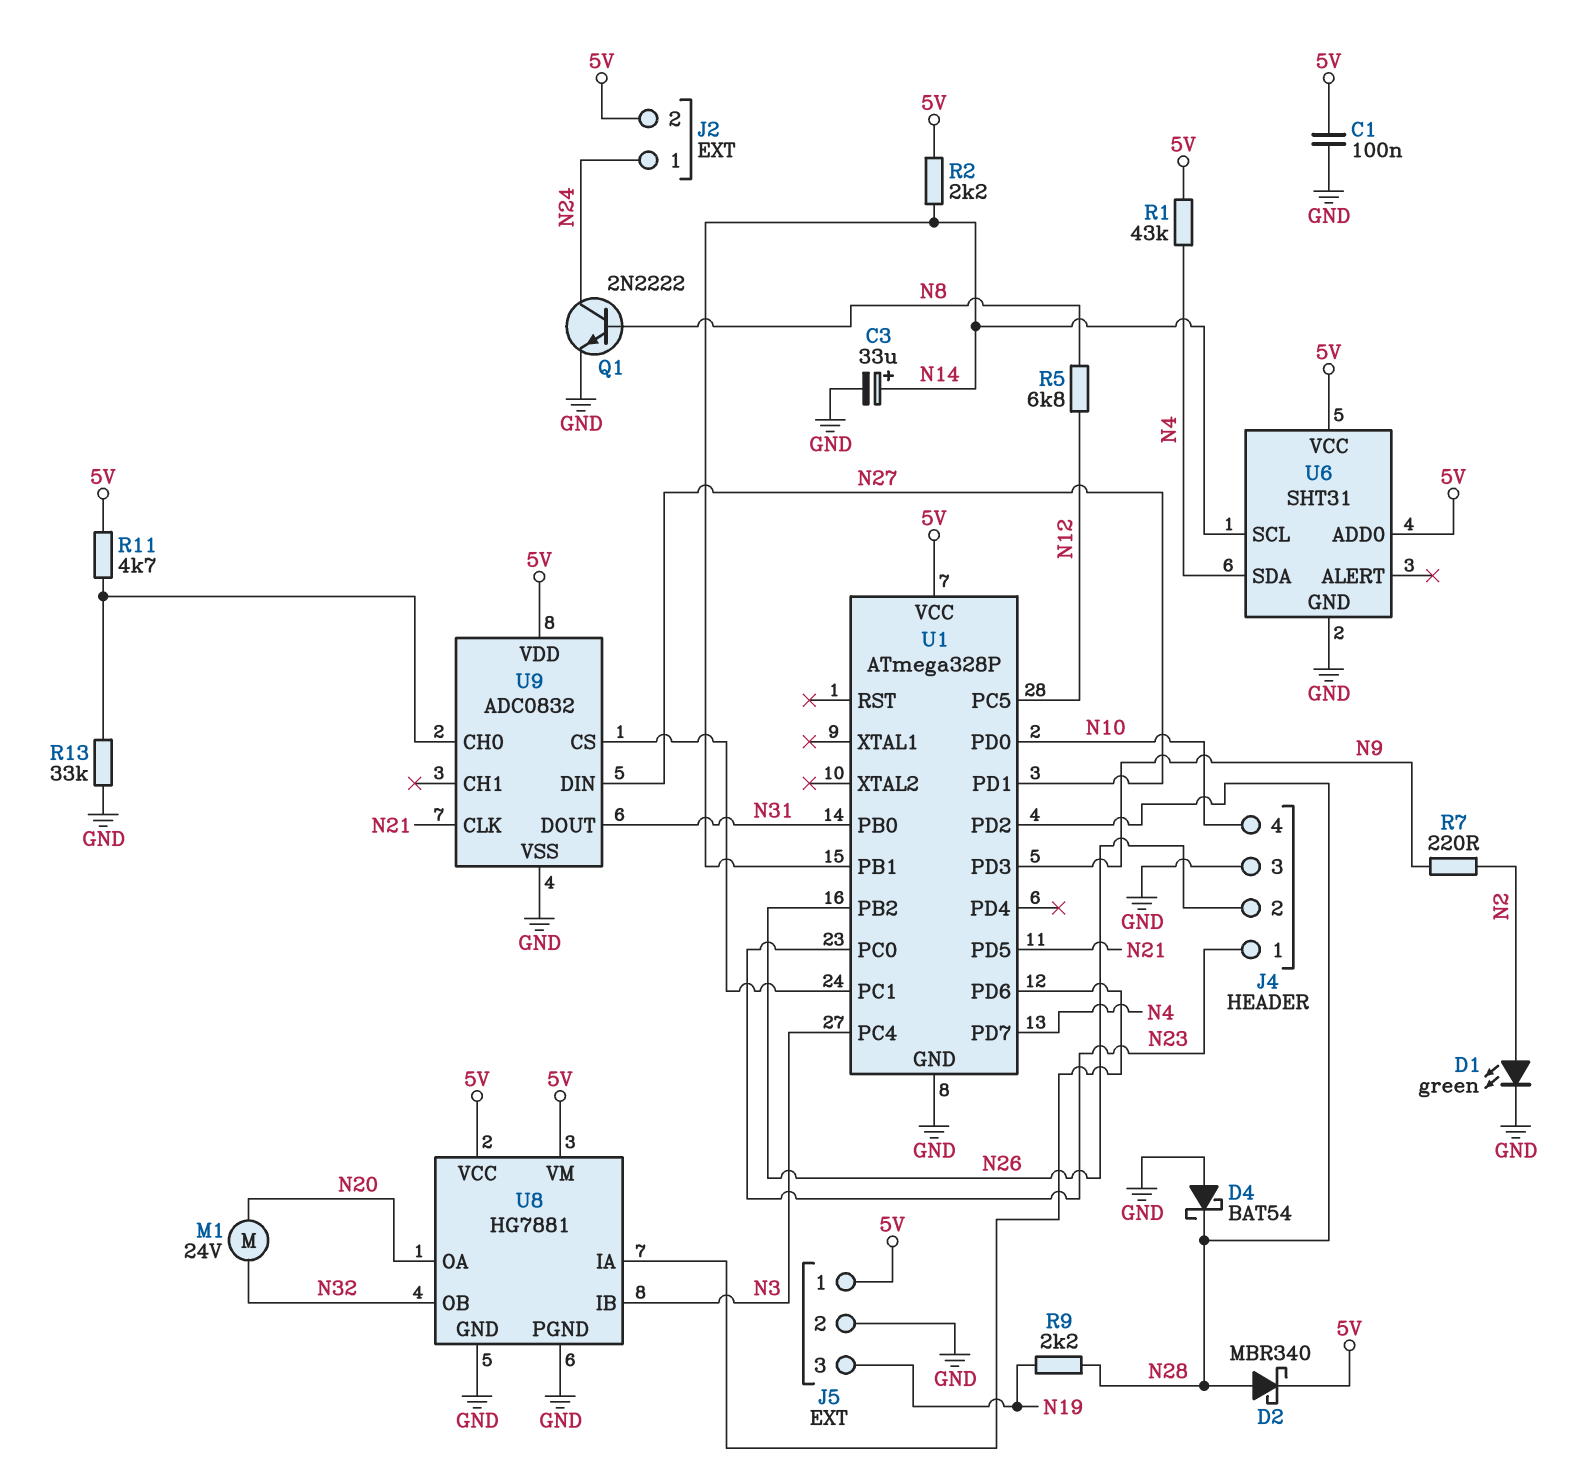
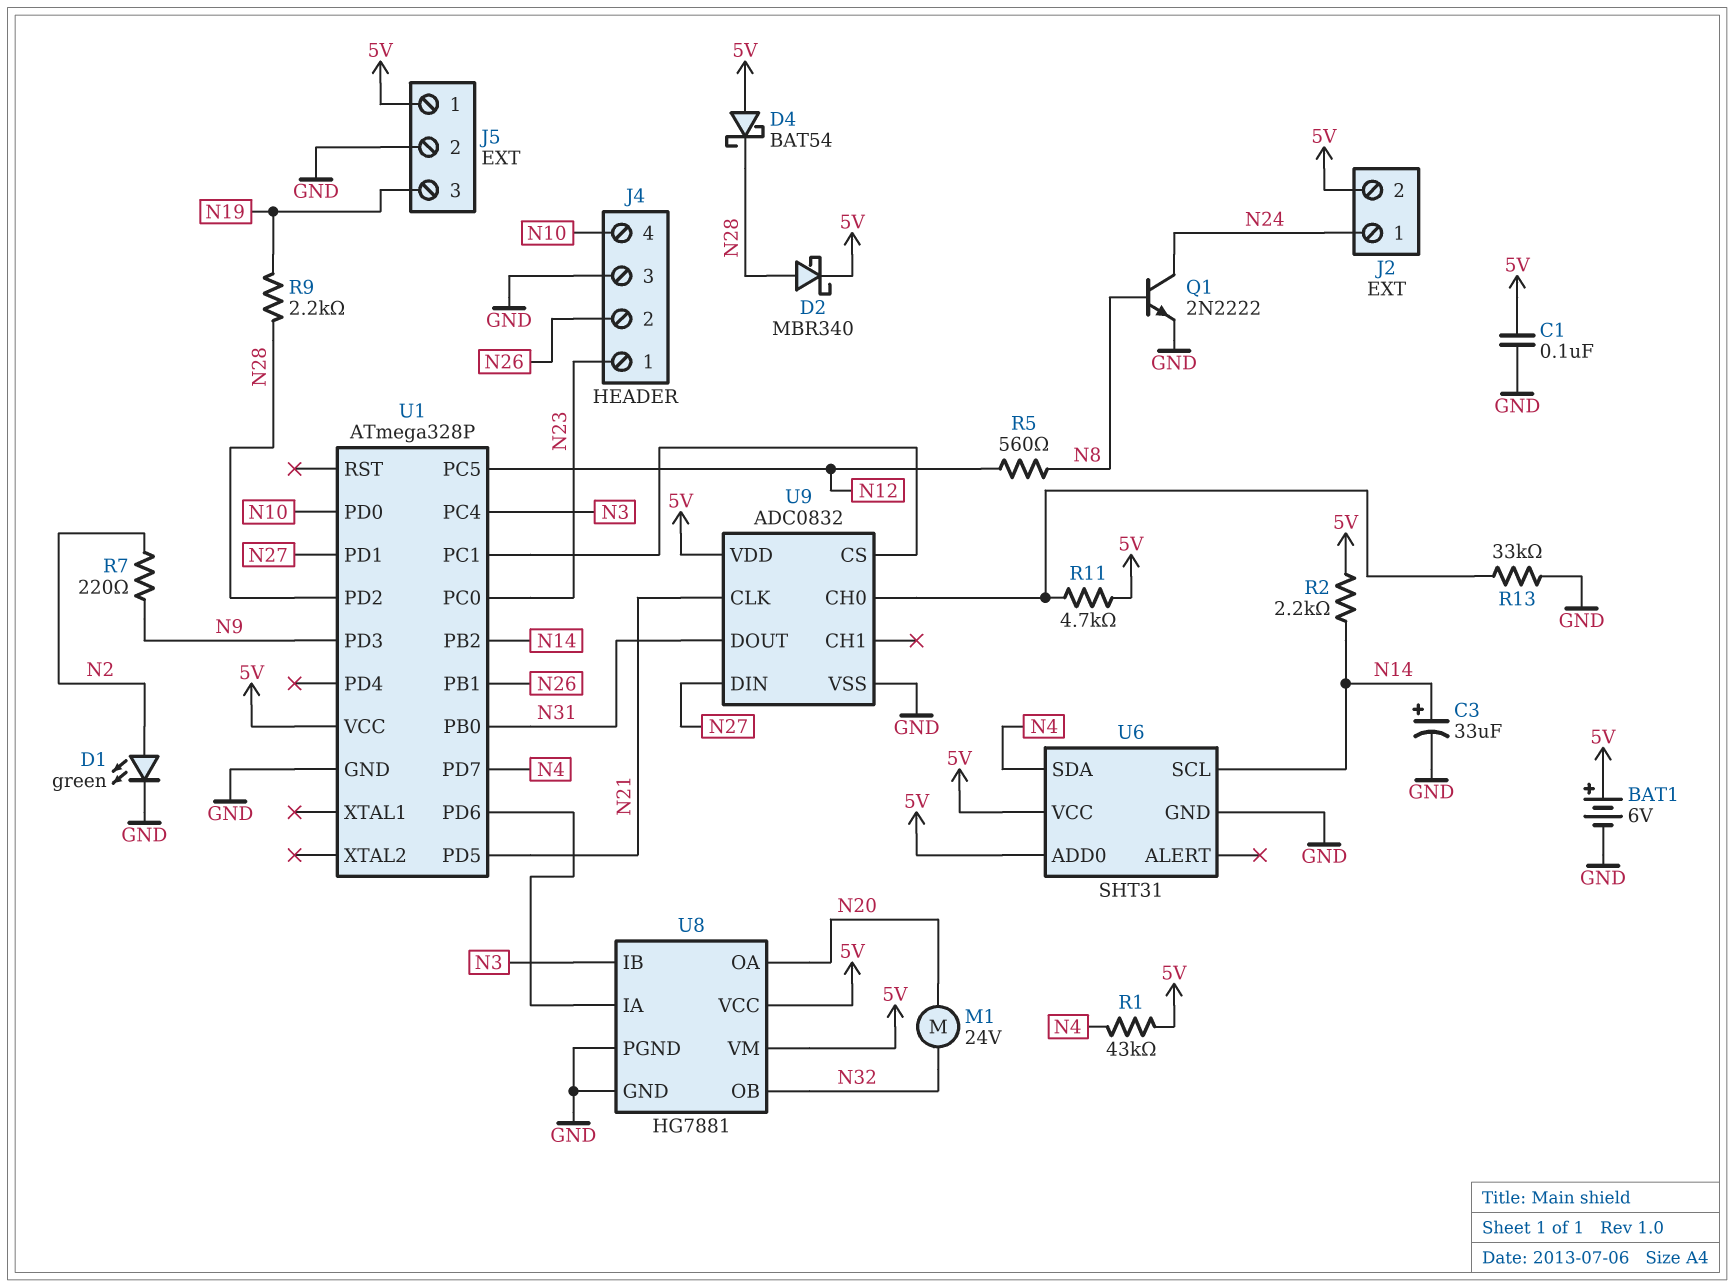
BAT1: none -> 6V (plus 5V, minus GND)
D4: schottky BAT54 (A GND, K N28) -> schottky BAT54 (A 5V, K N28)
R5: 6.8k (N8, N12) -> 560 (N8, N12)
U1 pin PB1: N14 -> N26
U1 pin PB2: N26 -> N14

